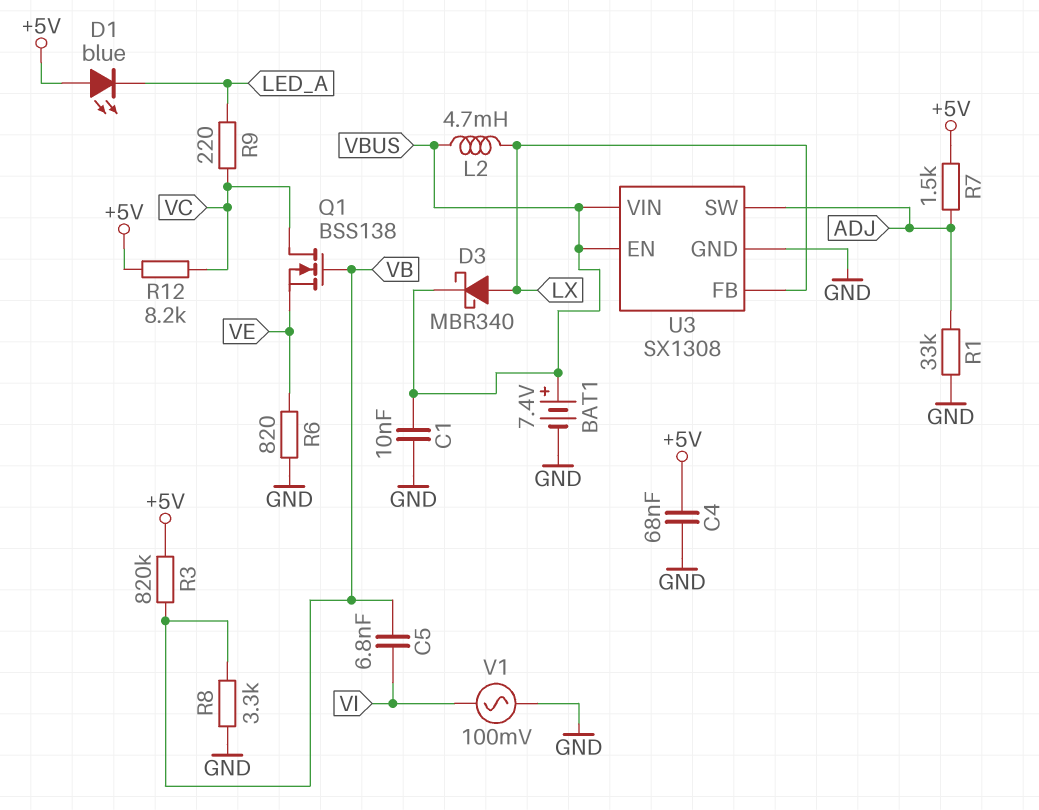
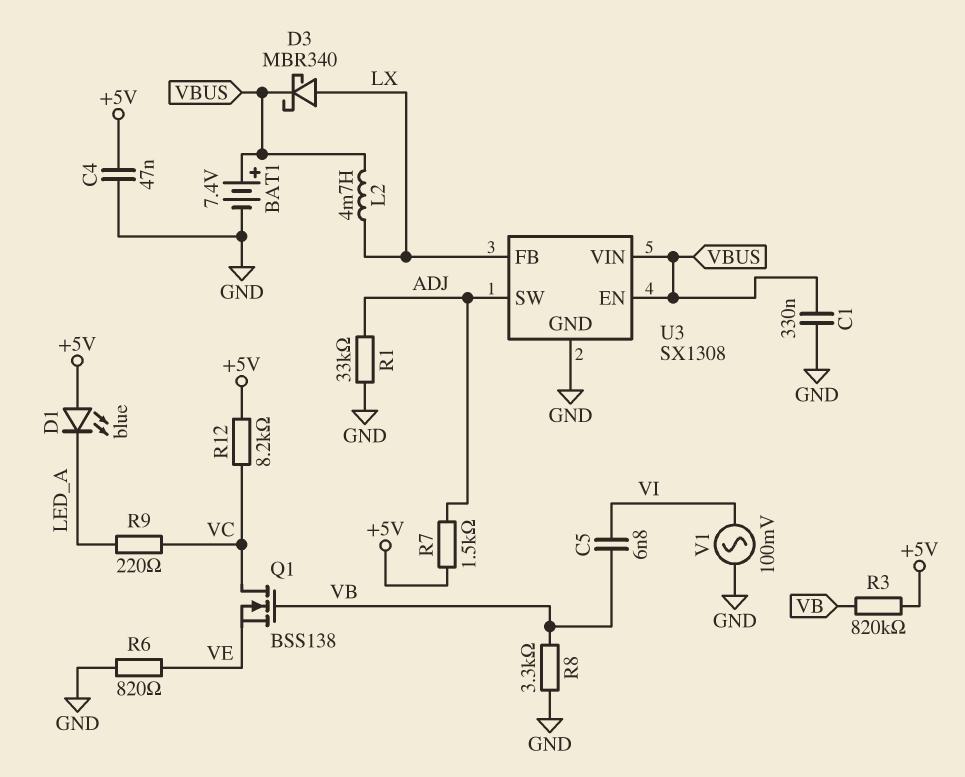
C1: 10nF (GND, VBUS) -> 330nF (GND, VBUS)
C4: 68nF (+5V, GND) -> 47nF (+5V, GND)

